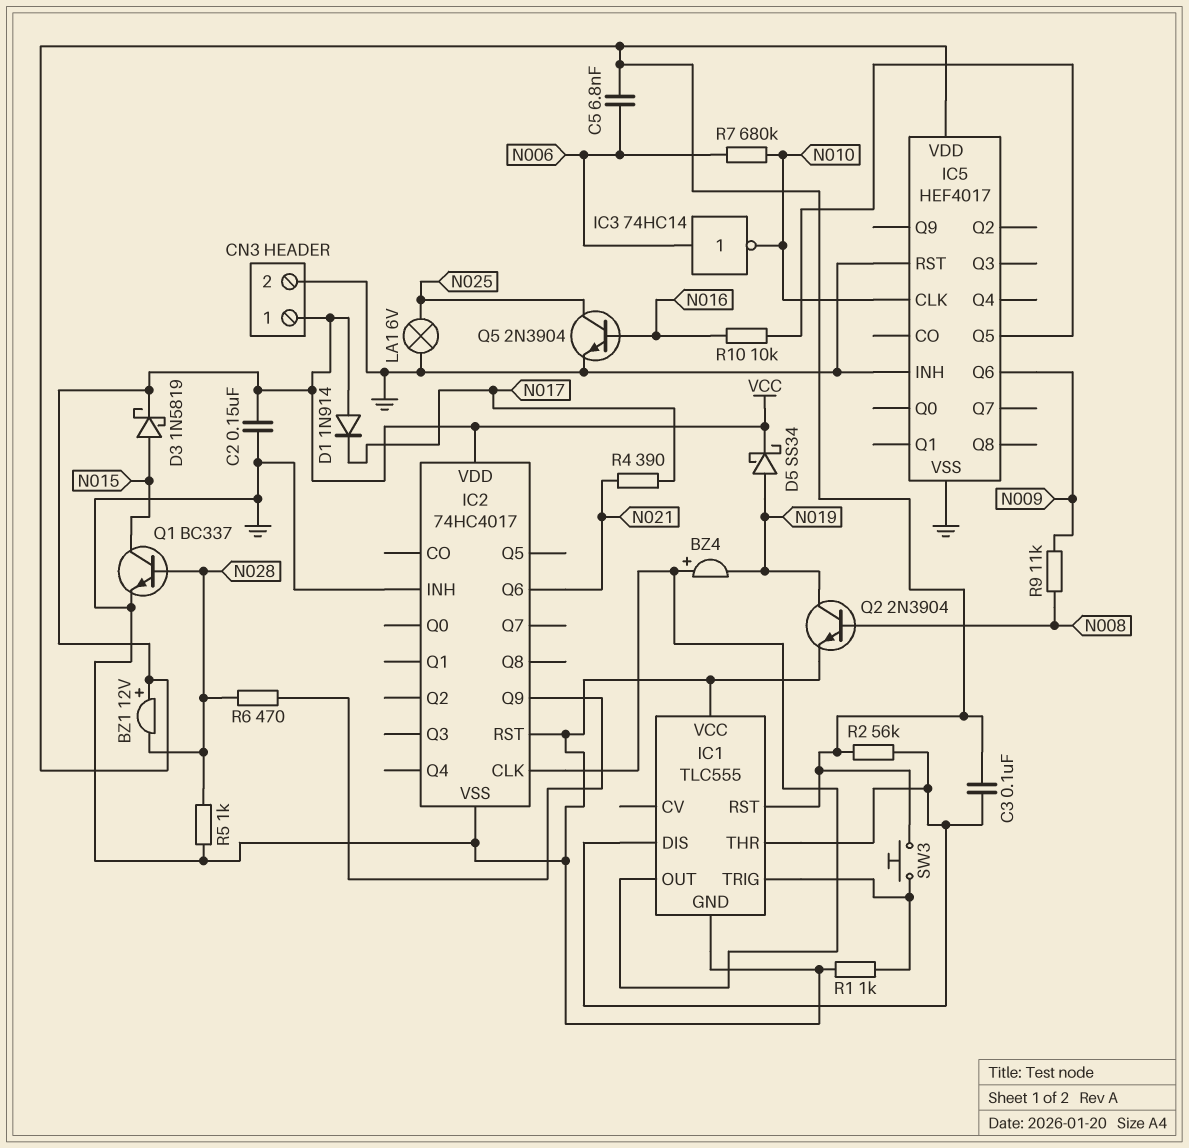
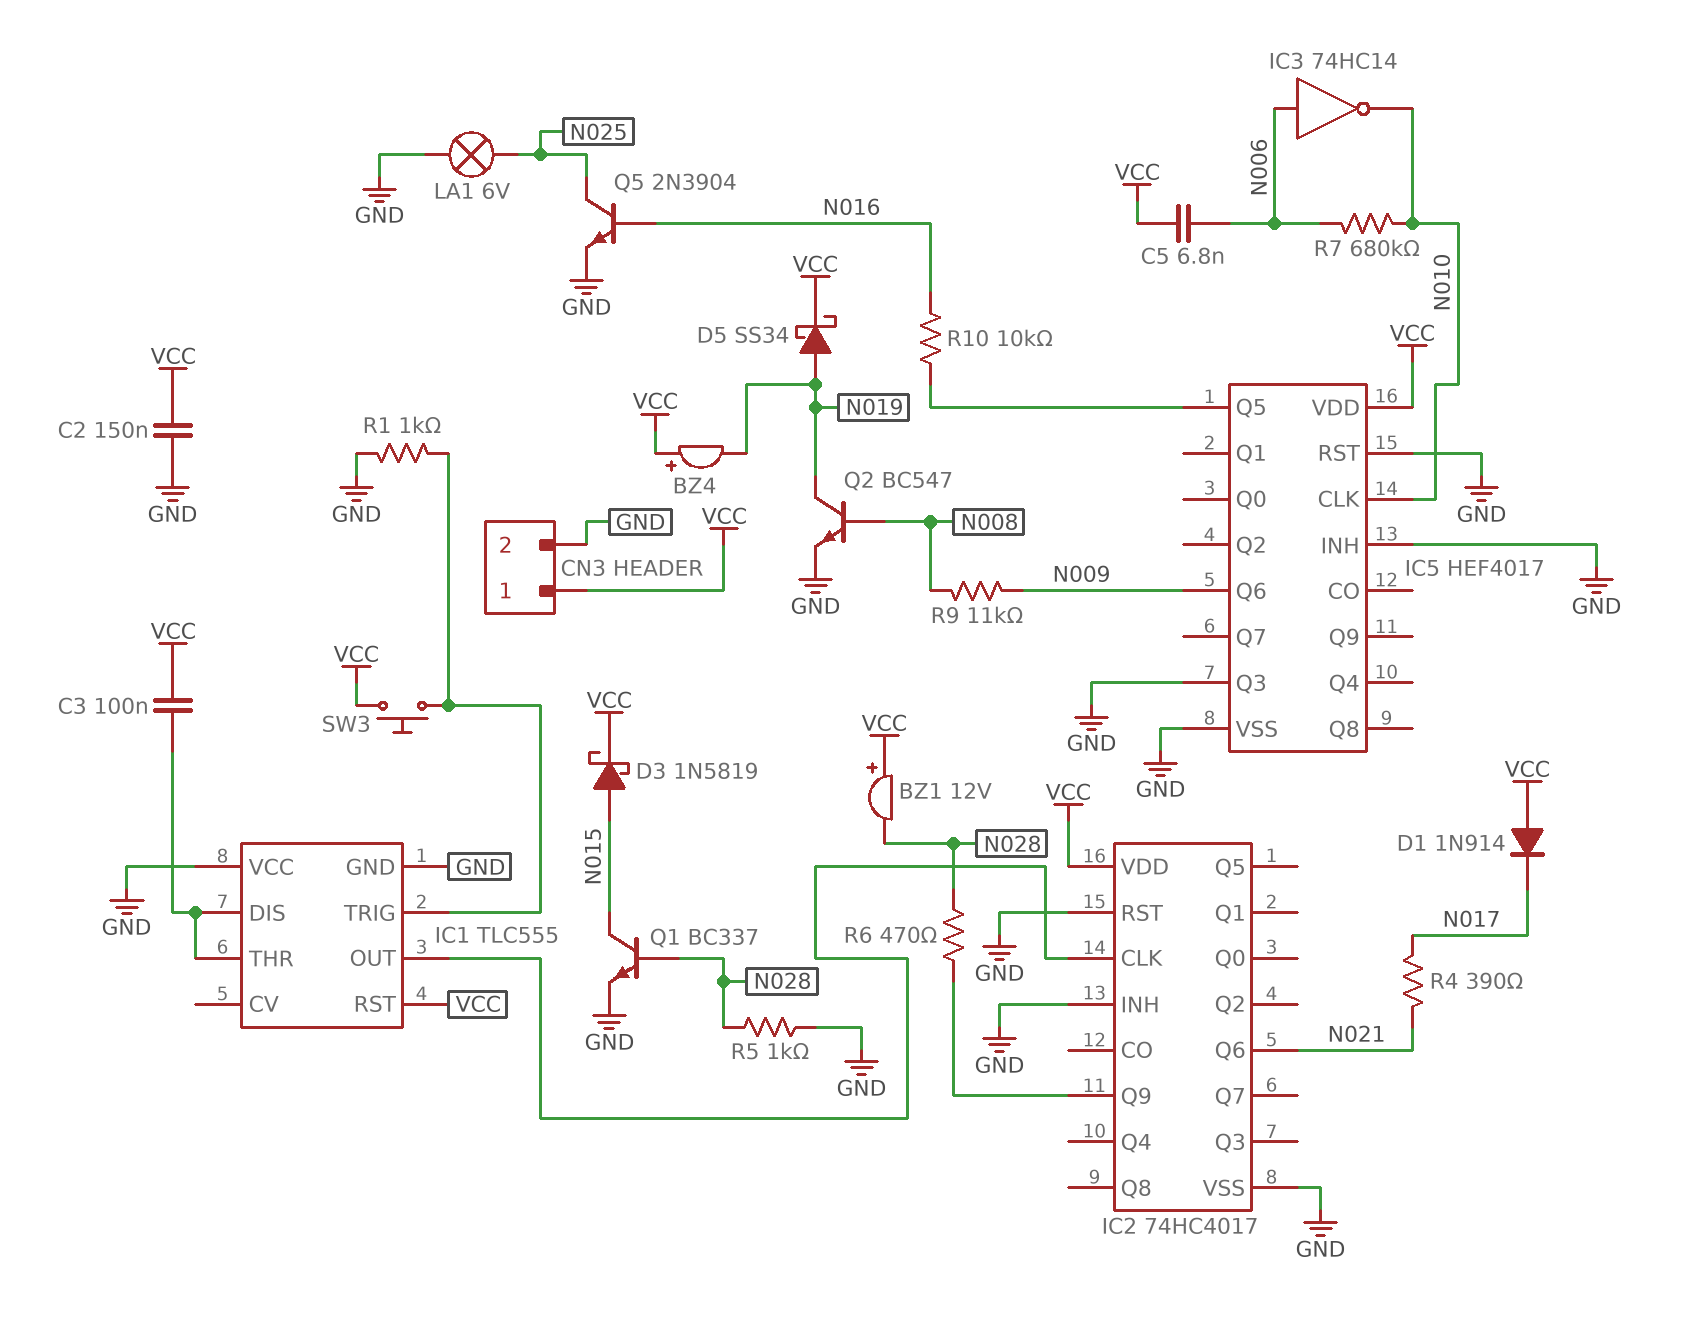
BZ4: buzzer (plus IC1/OUT, minus N019) -> buzzer (plus VCC, minus N019)
IC5 pin Q3: none -> GND
Q2: NPN 2N3904 (B N008, C N019, E GND) -> NPN BC547 (B N008, C N019, E GND)
R2: 56k (IC1/DIS, VCC) -> none

